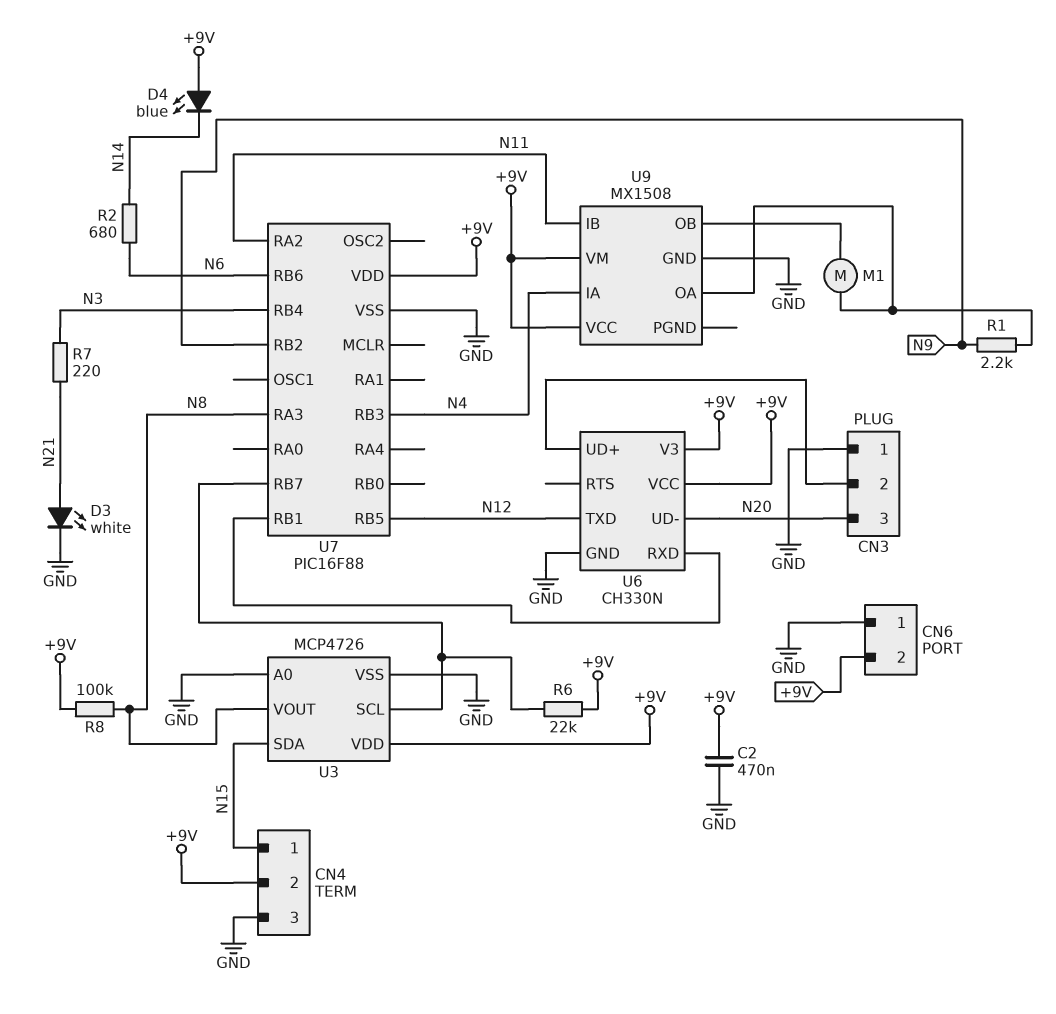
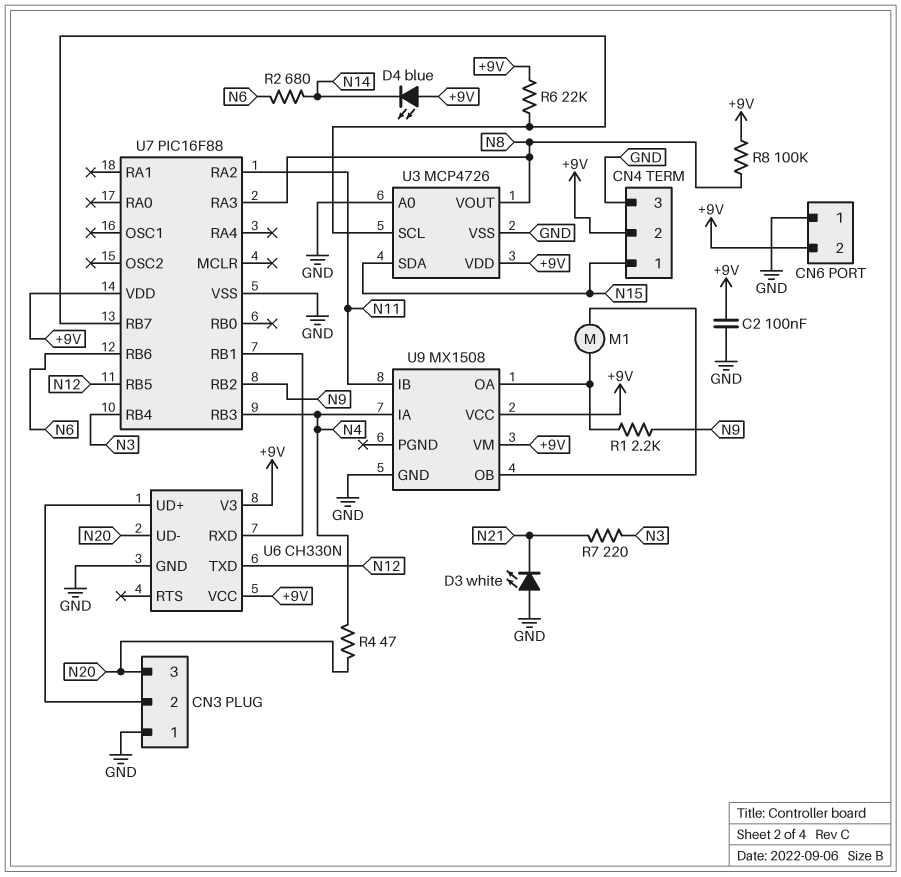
C2: 470nF (+9V, GND) -> 100nF (+9V, GND)
D3: LED white (A N21, K GND) -> LED white (A GND, K N21)
R4: none -> 47 (N4, N20)

